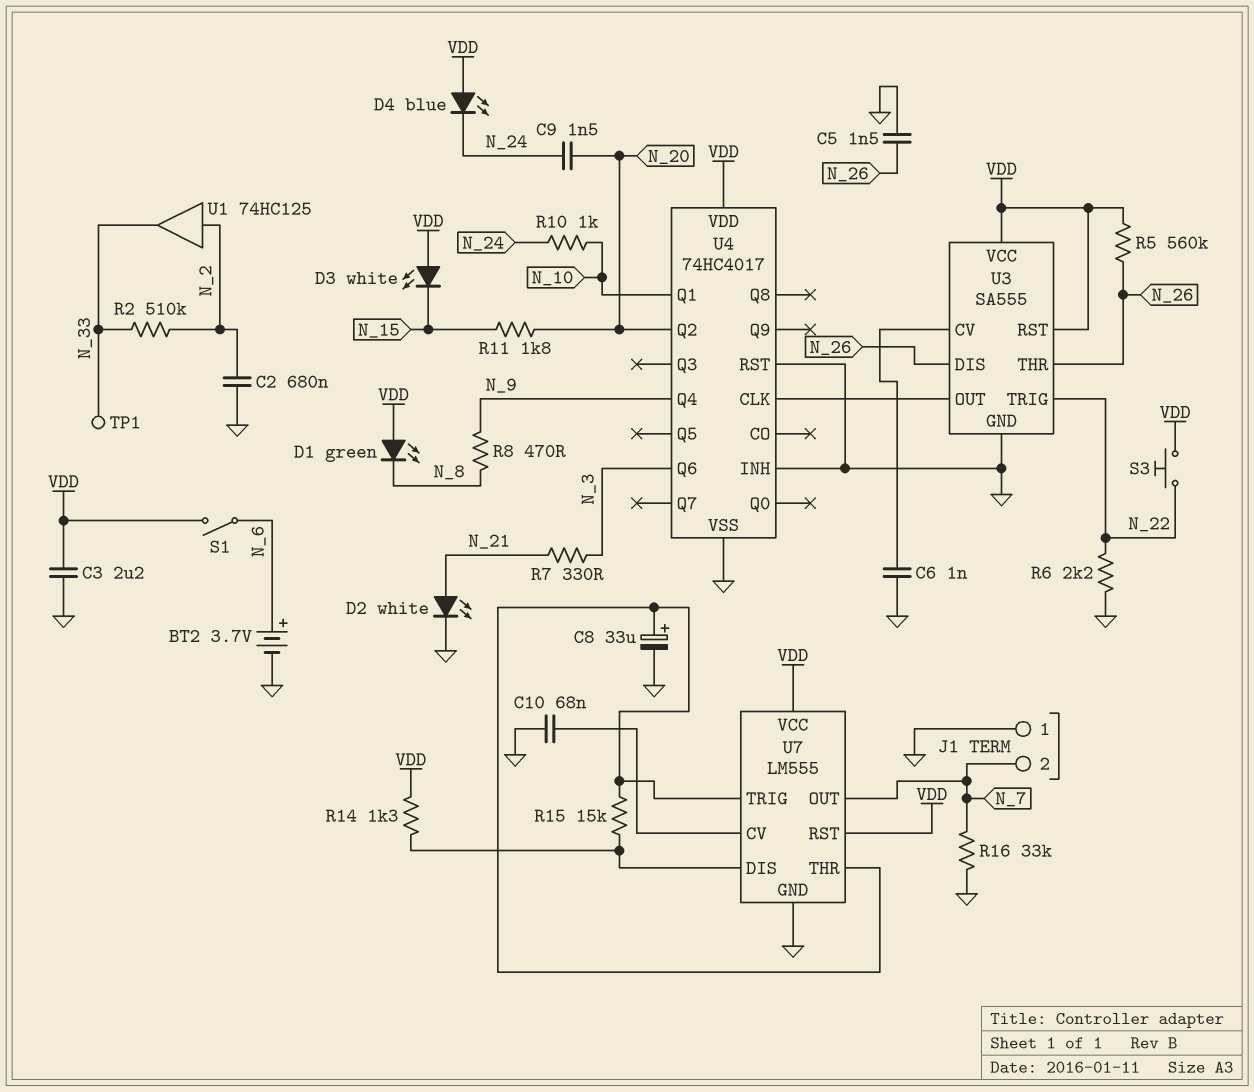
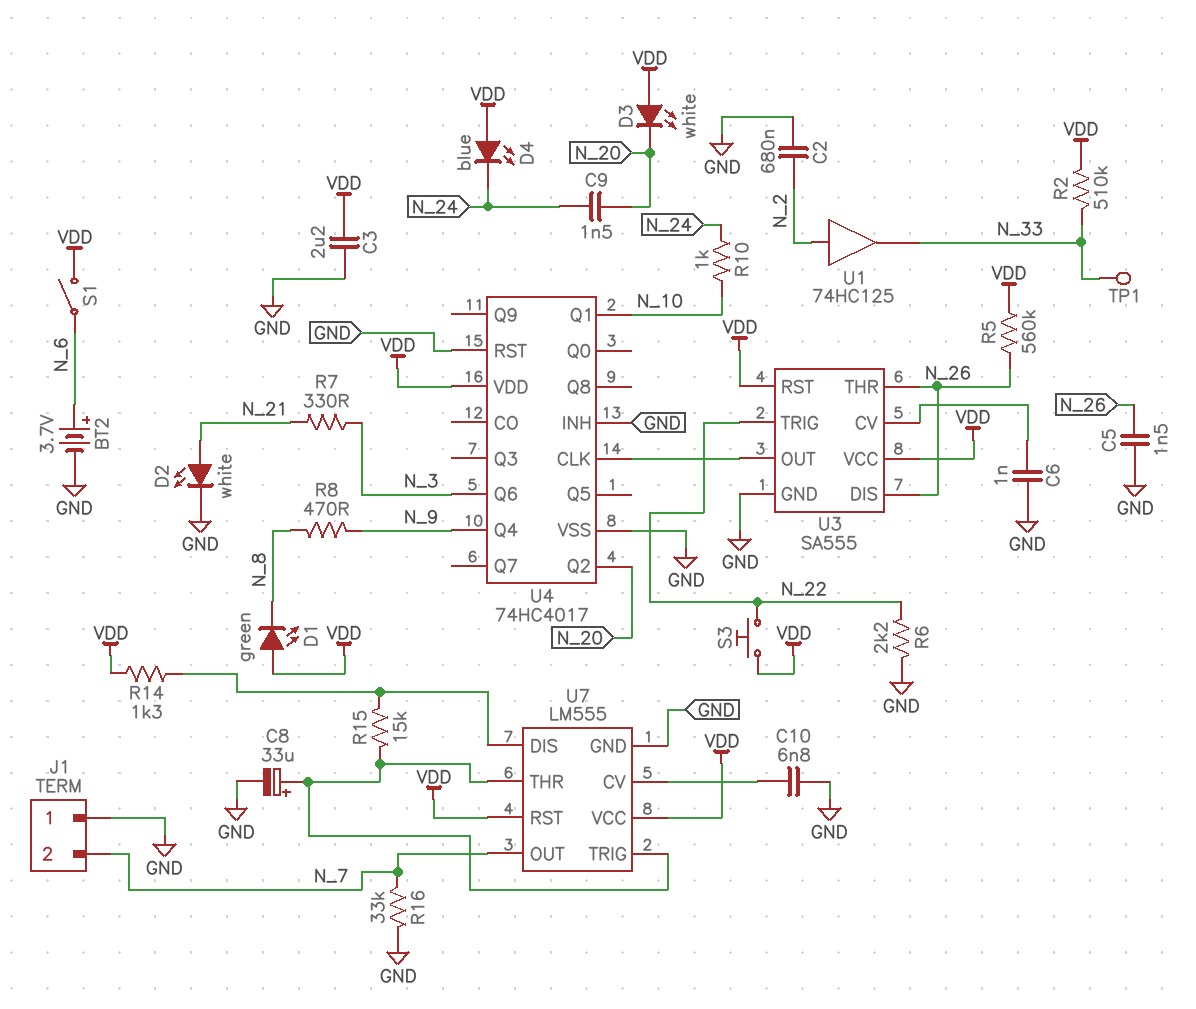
C10: 68nF (GND, U7/CV) -> 6.8nF (GND, U7/CV)
D3: LED white (A VDD, K N_15) -> LED white (A VDD, K N_20)
R2: 510k (N_2, N_33) -> 510k (N_33, VDD)
R11: 1.8k (N_15, N_20) -> none

